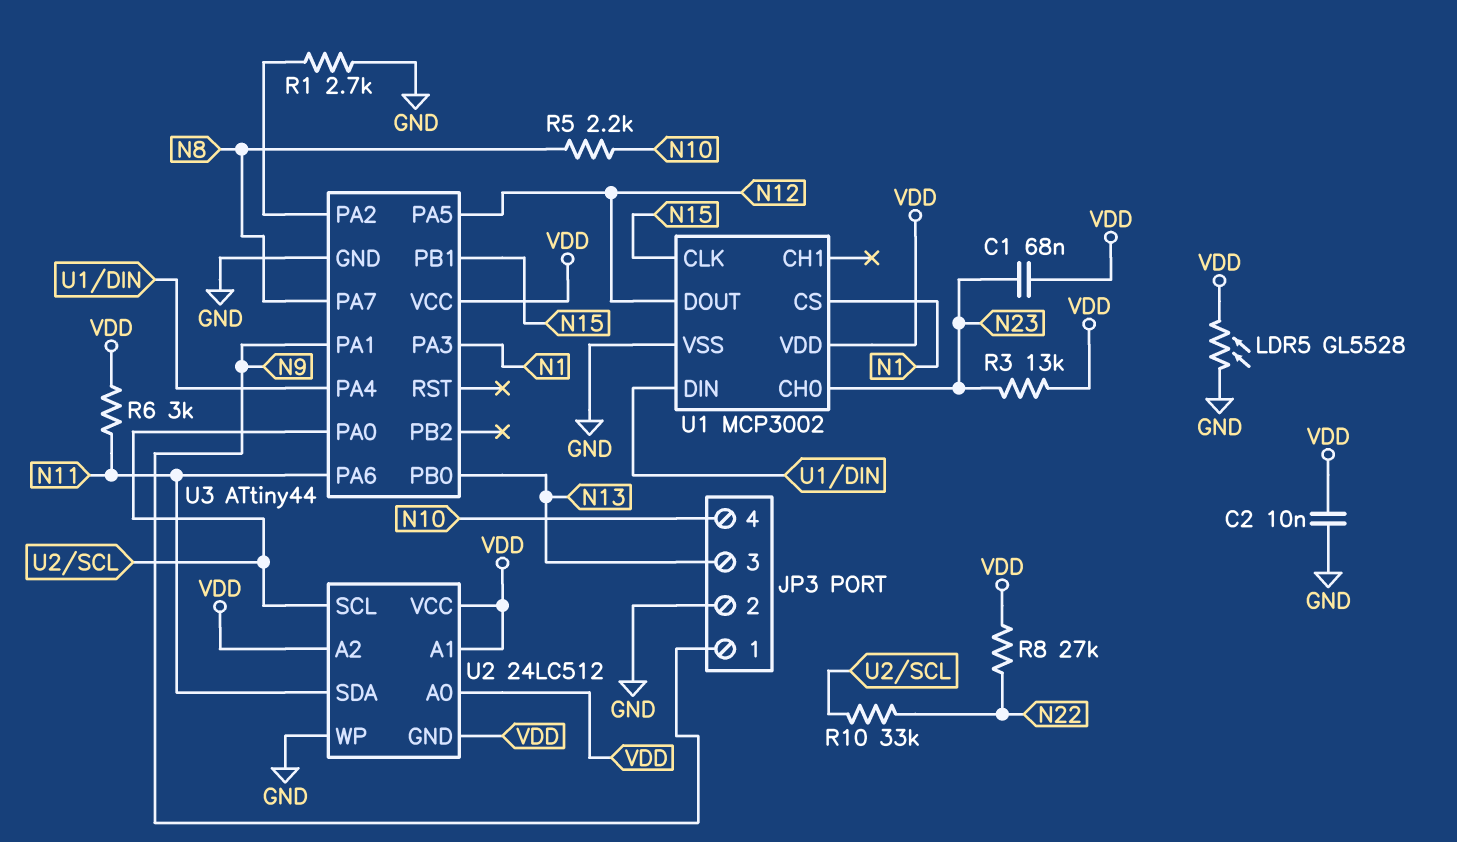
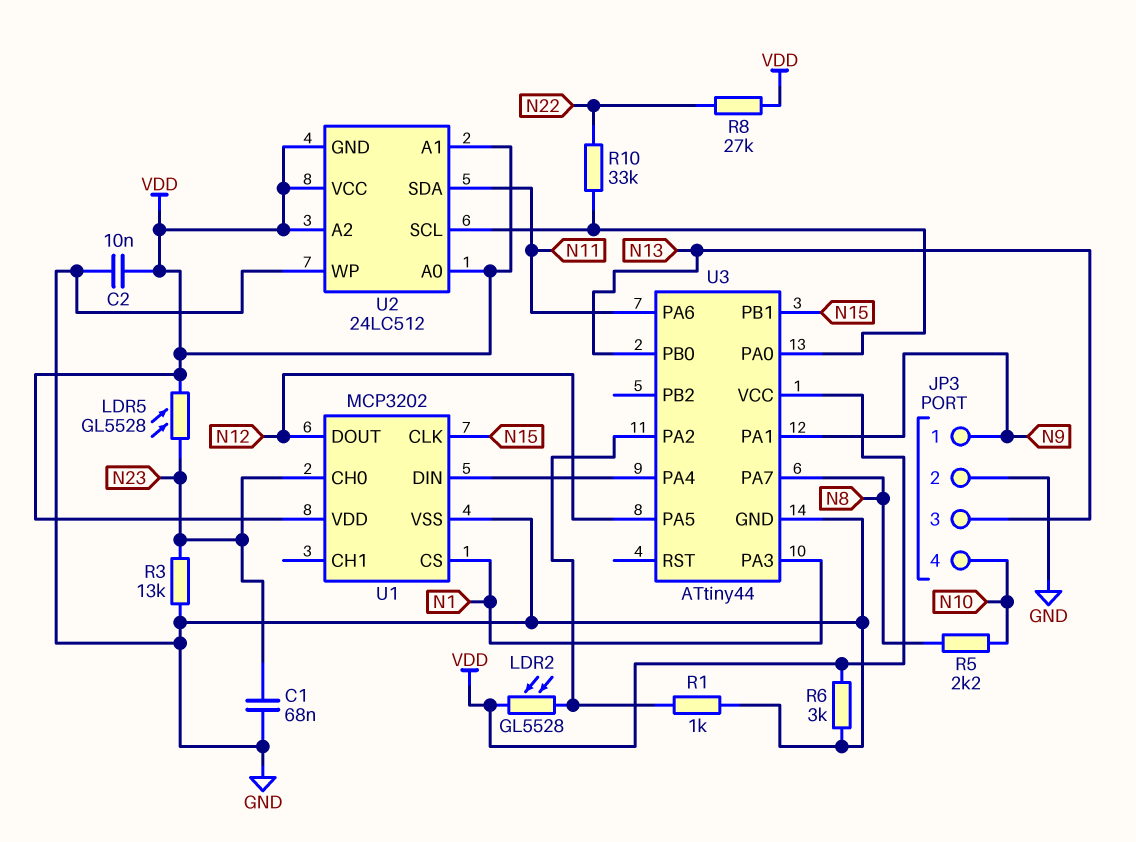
C1: 68nF (N23, VDD) -> 68nF (GND, N23)
LDR2: none -> GL5528 (U3/PA2, VDD)
LDR5: GL5528 (GND, VDD) -> GL5528 (N23, VDD)
R1: 2.7k (GND, U3/PA2) -> 1k (GND, U3/PA2)
R3: 13k (N23, VDD) -> 13k (GND, N23)
R6: 3k (N11, VDD) -> 3k (GND, VDD)
U1: MCP3002 -> MCP3202

